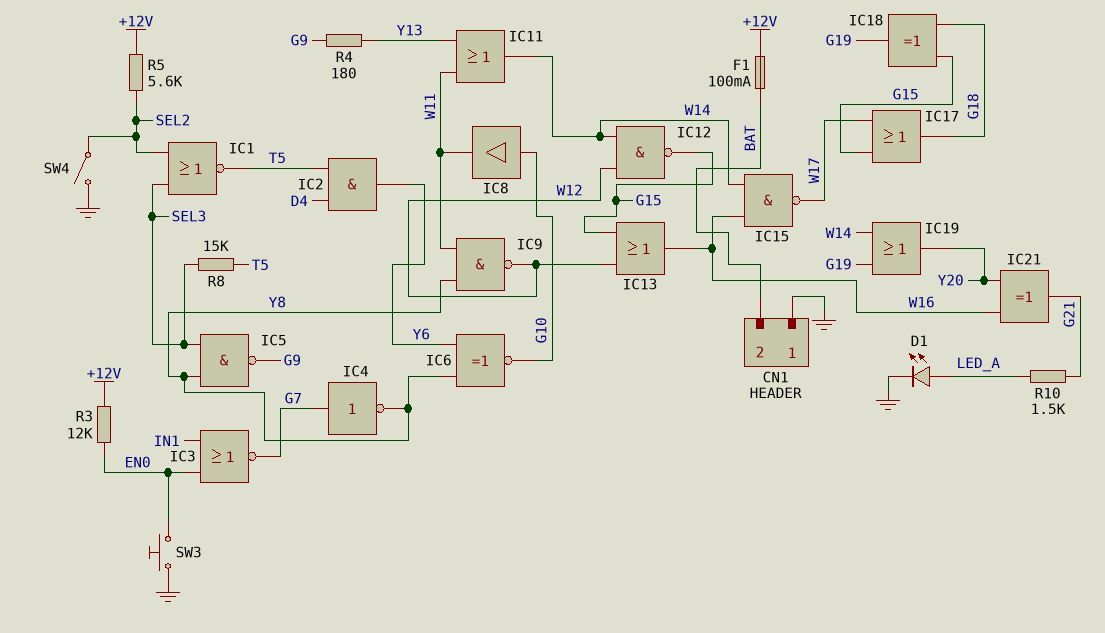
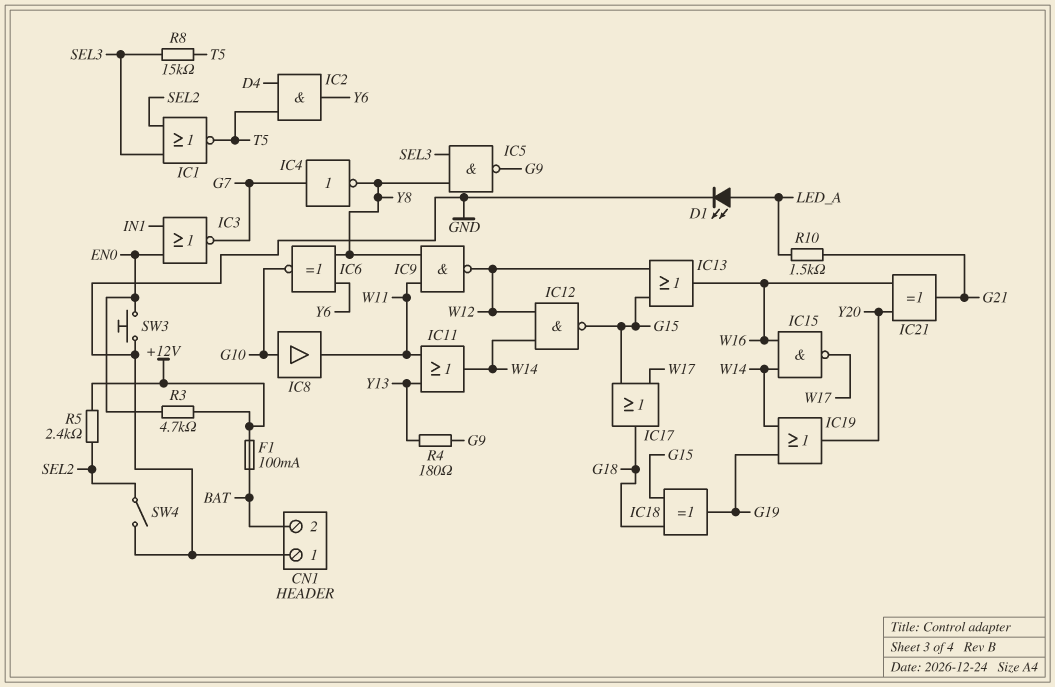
R3: 12k (+12V, EN0) -> 4.7k (+12V, EN0)
R5: 5.6k (+12V, SEL2) -> 2.4k (+12V, SEL2)

